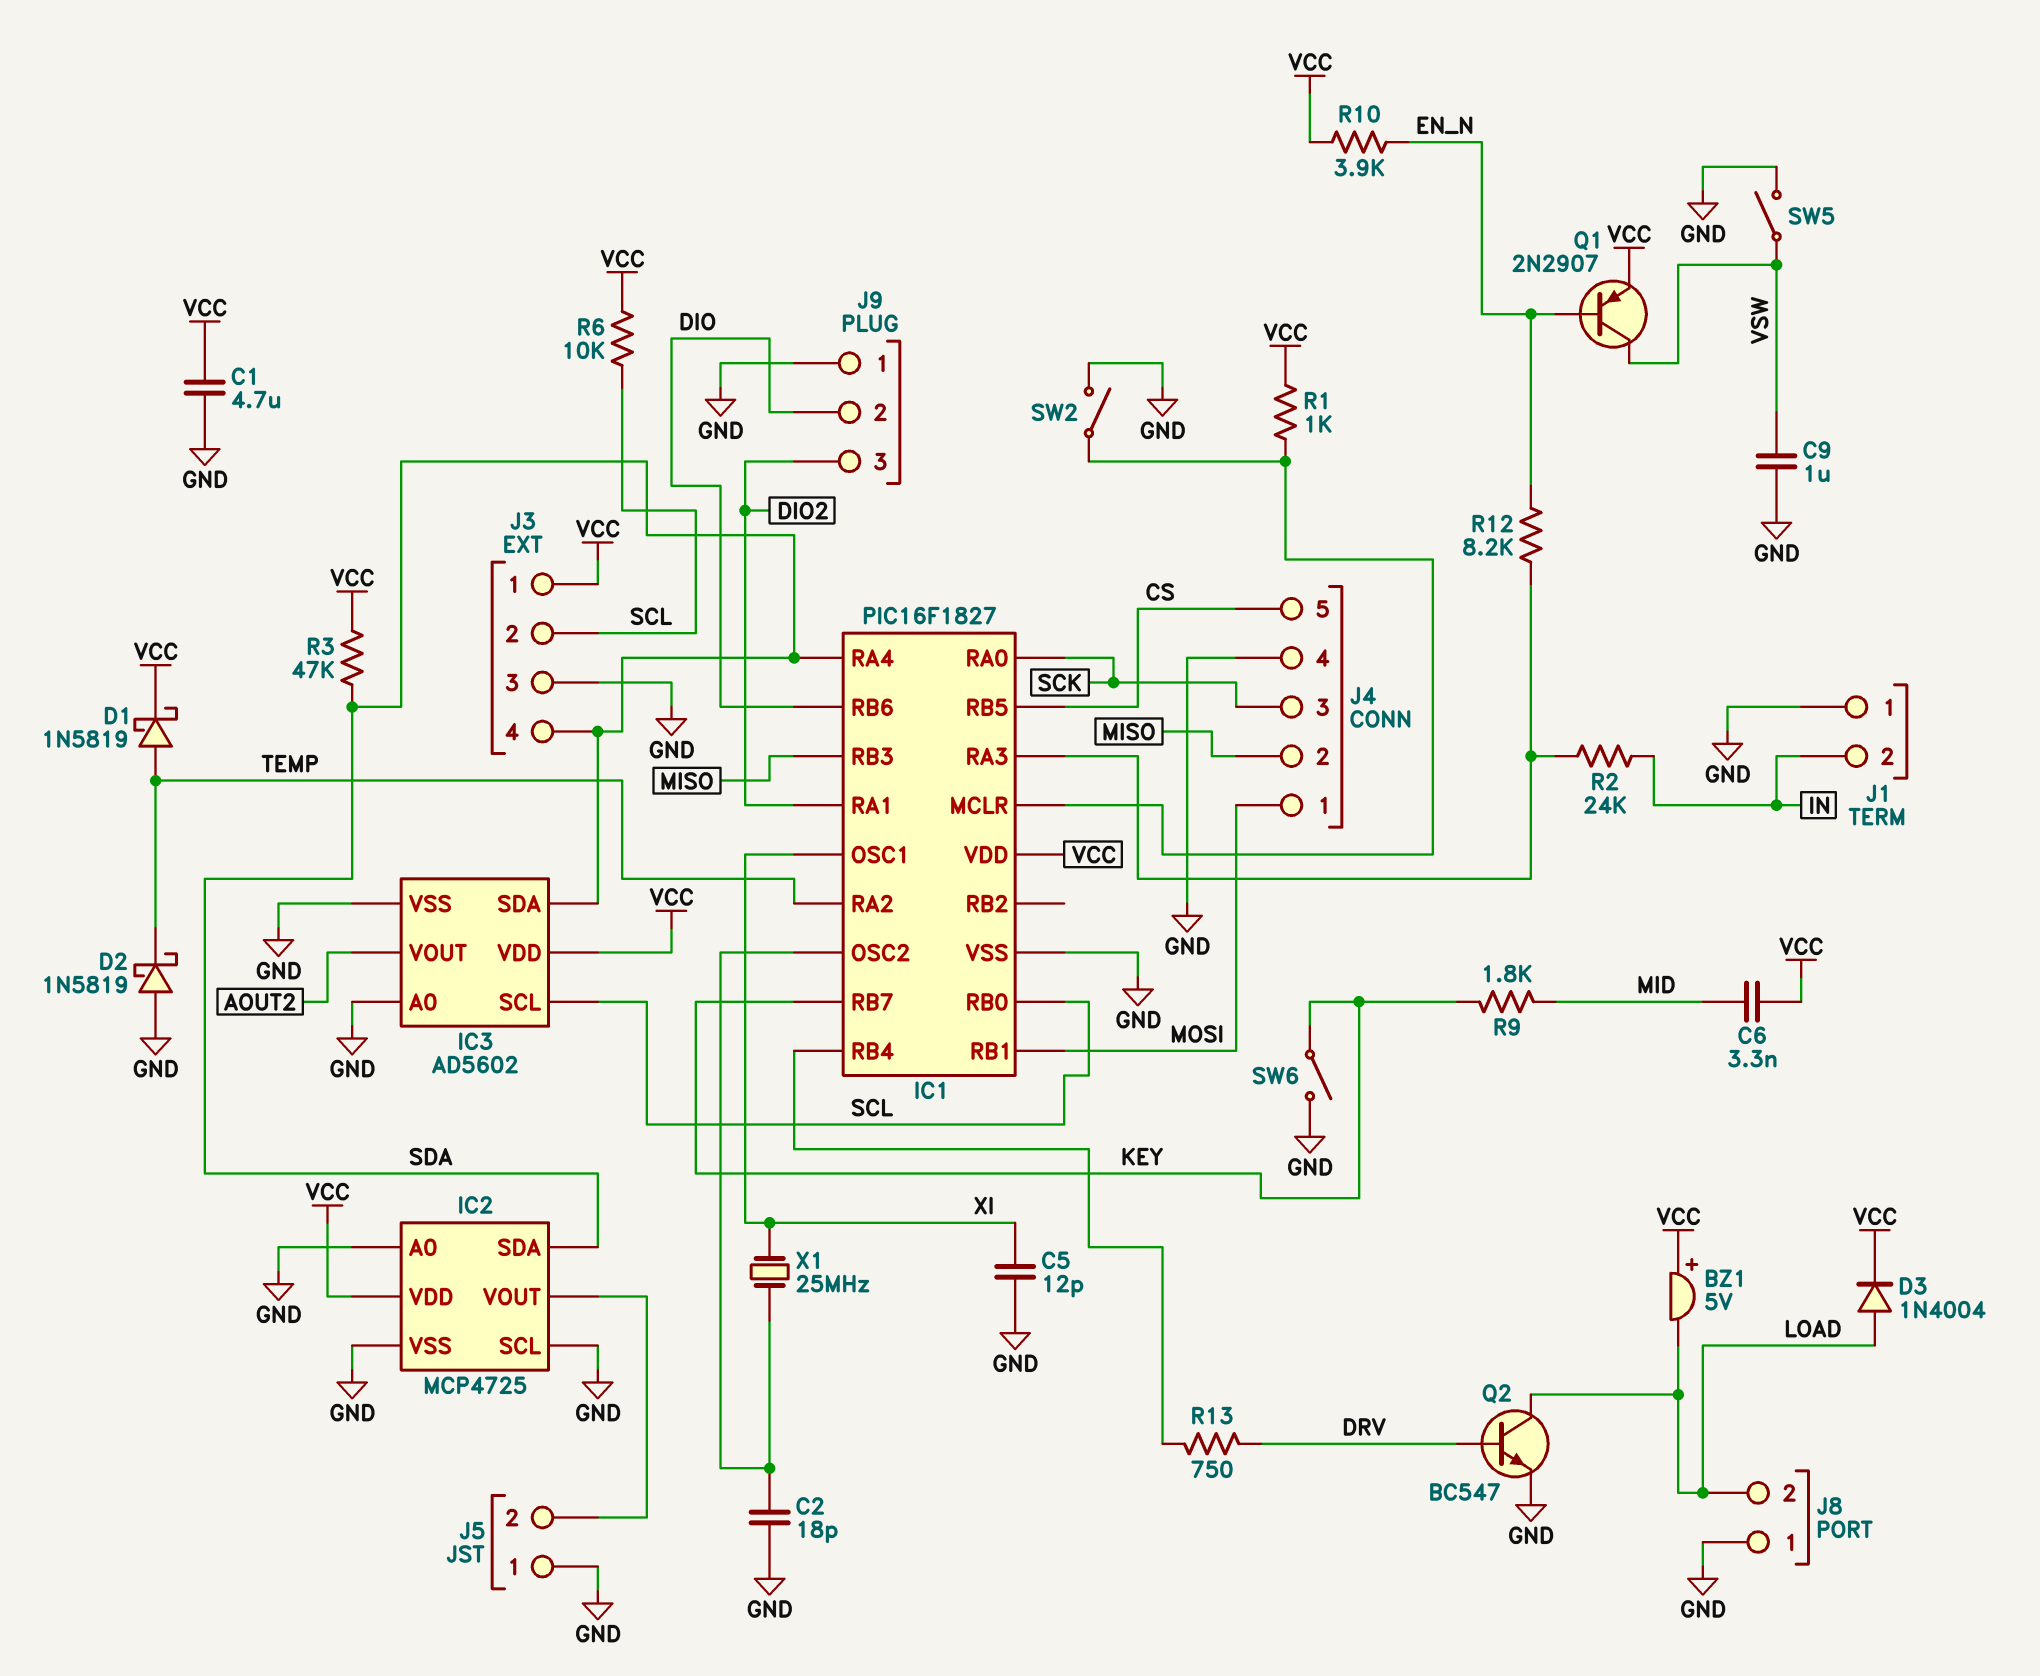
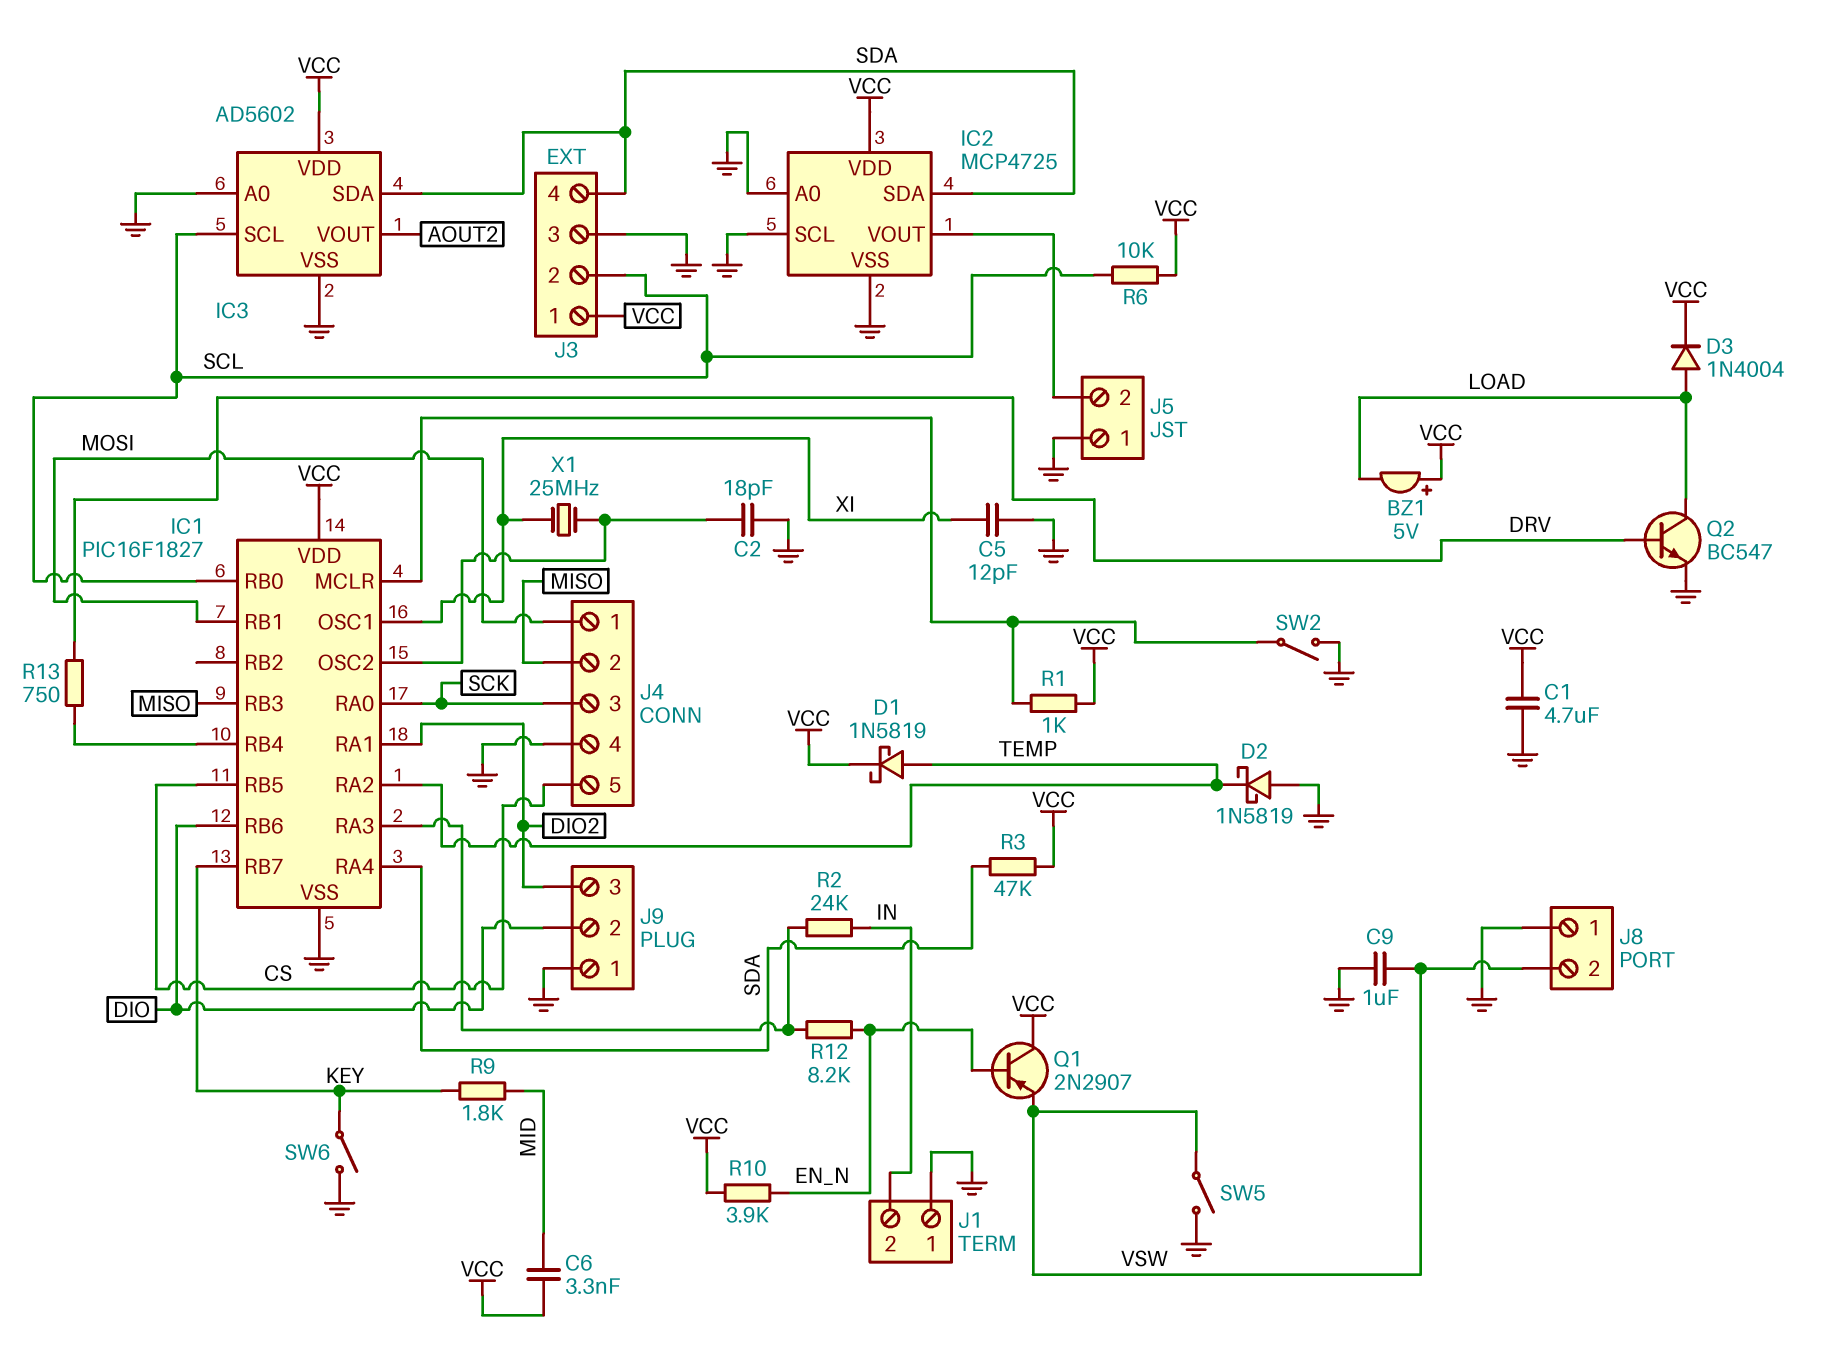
J8 pin 2: LOAD -> VSW
Q1: PNP 2N2907 (B EN_N, C VSW, E VCC) -> PNP 2N2907 (B EN_N, C VCC, E VSW)

